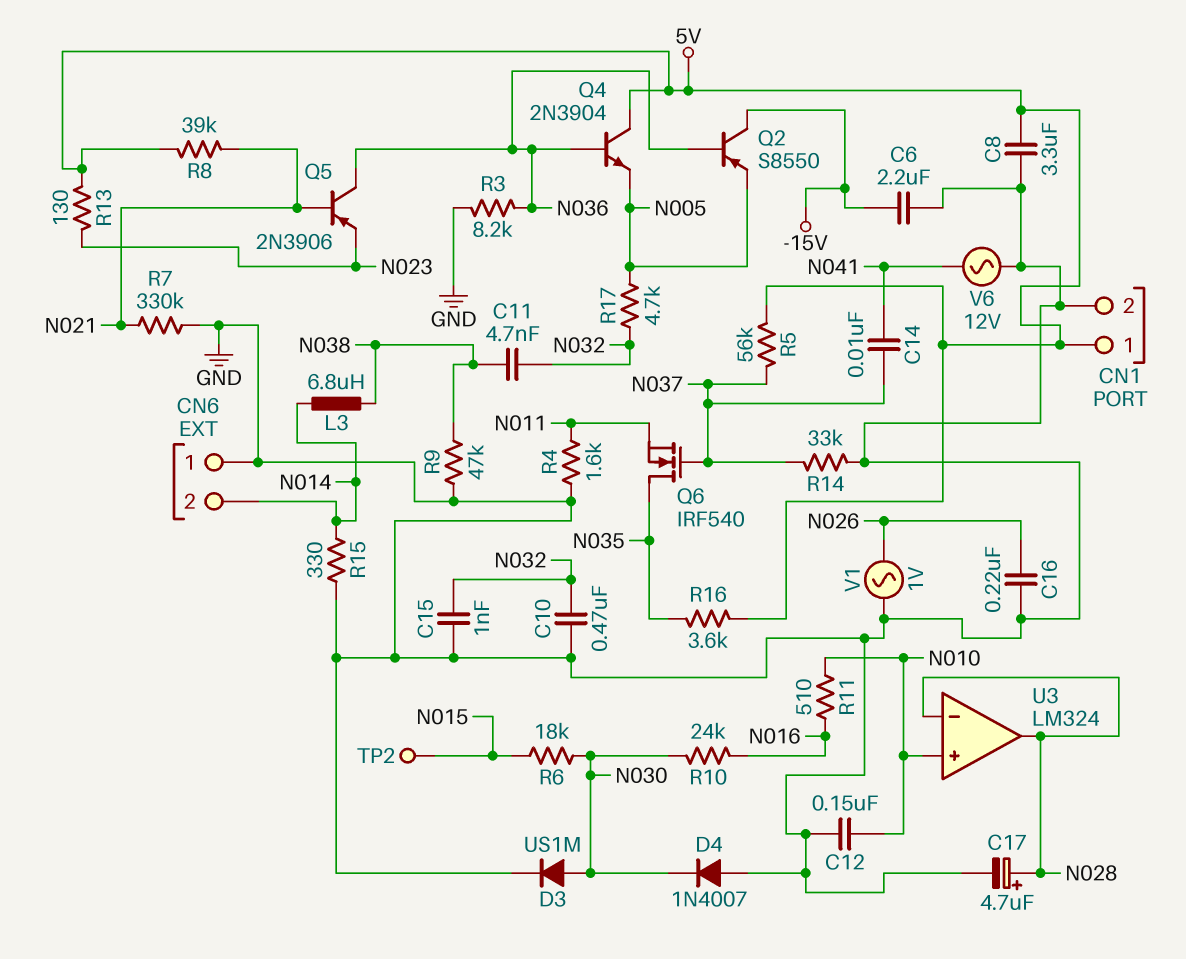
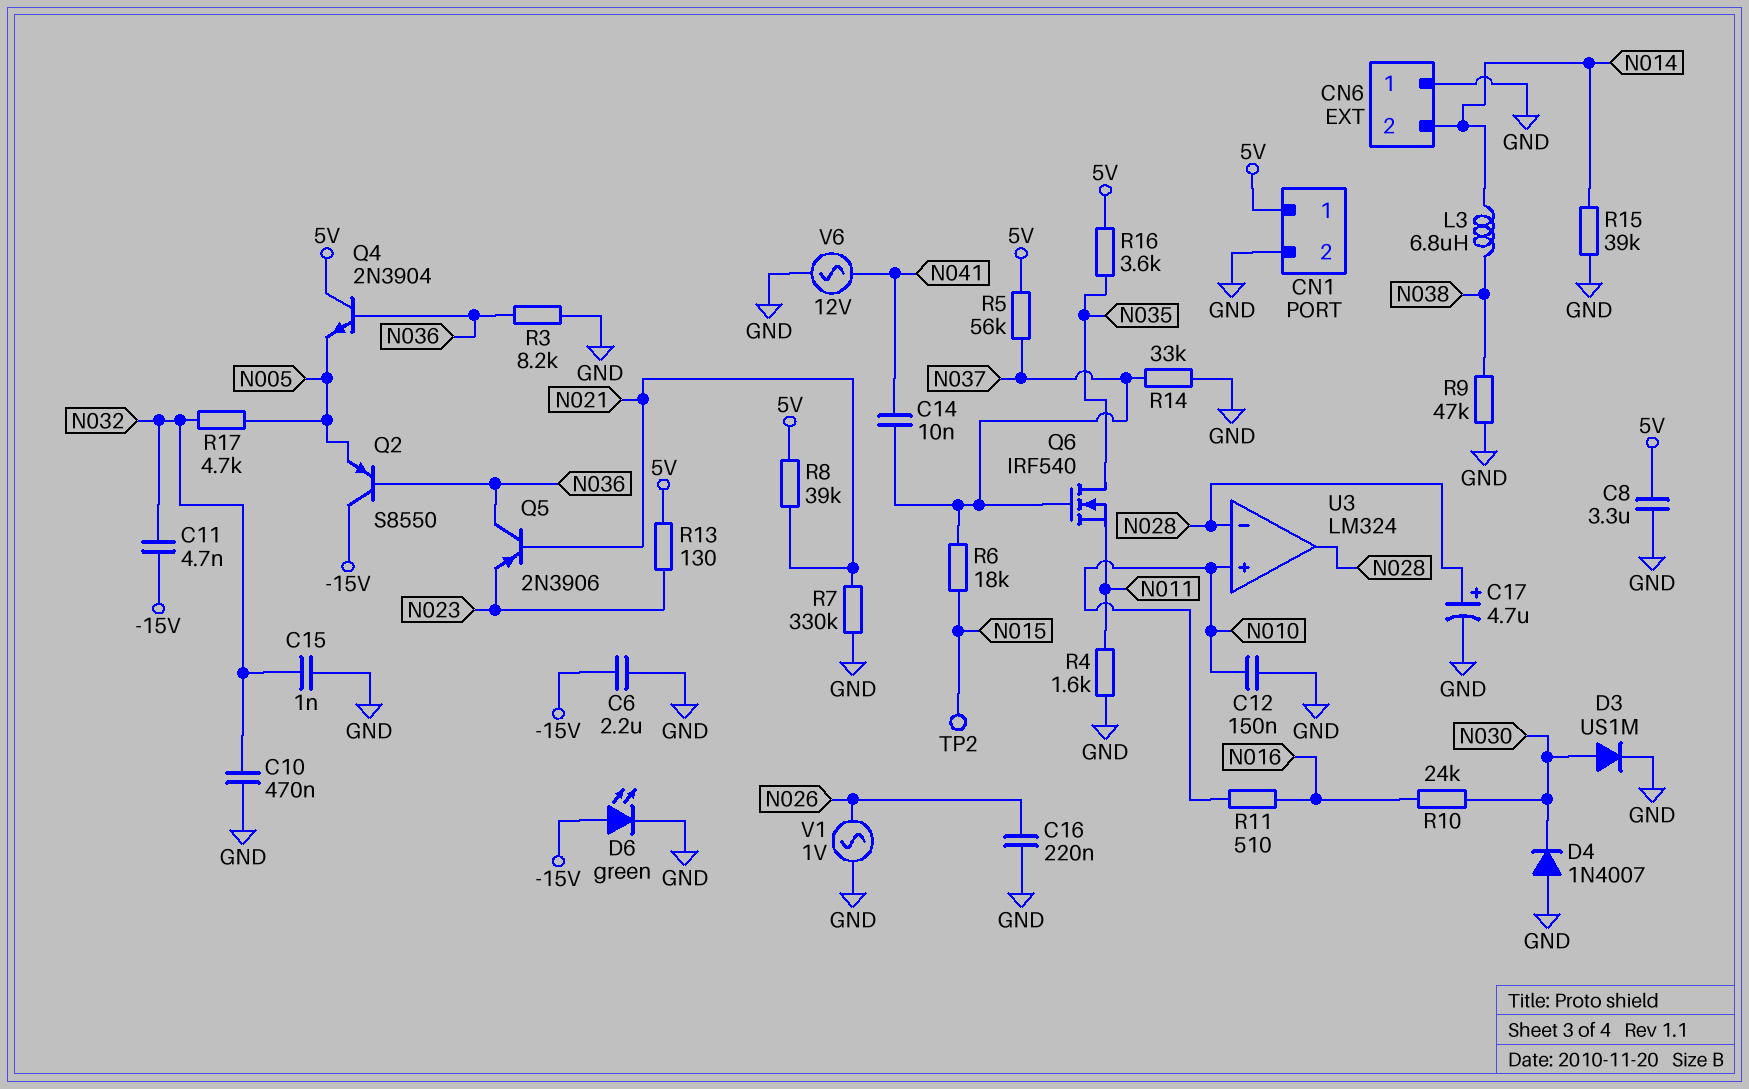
C11: 4.7nF (N032, N038) -> 4.7nF (-15V, N032)
D6: none -> LED green (A -15V, K GND)
R6: 18k (N015, N030) -> 18k (N015, N037)
R15: 330 (GND, N014) -> 39k (GND, N014)

